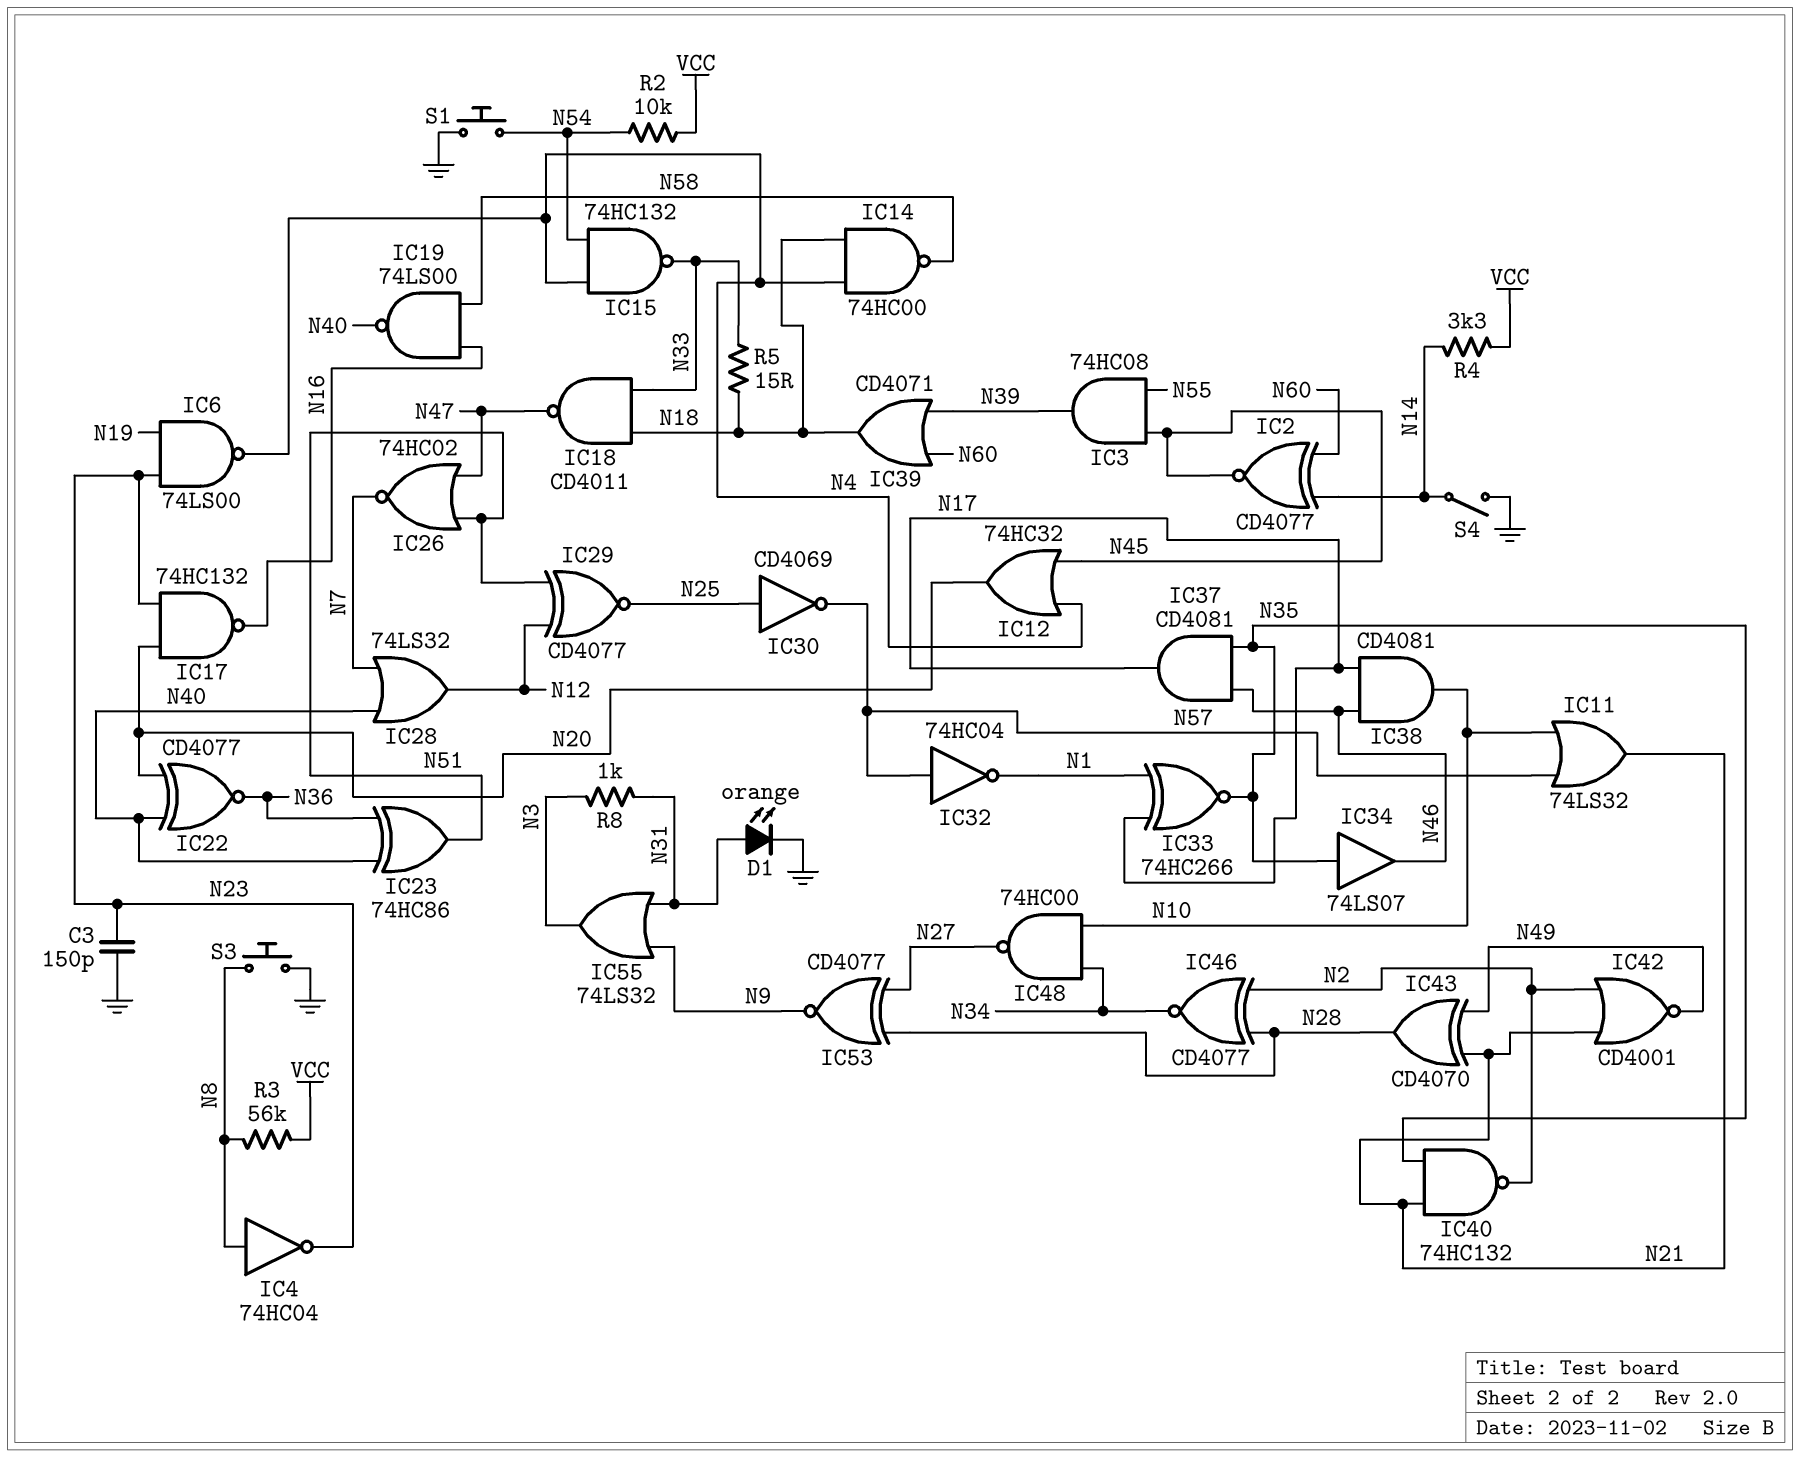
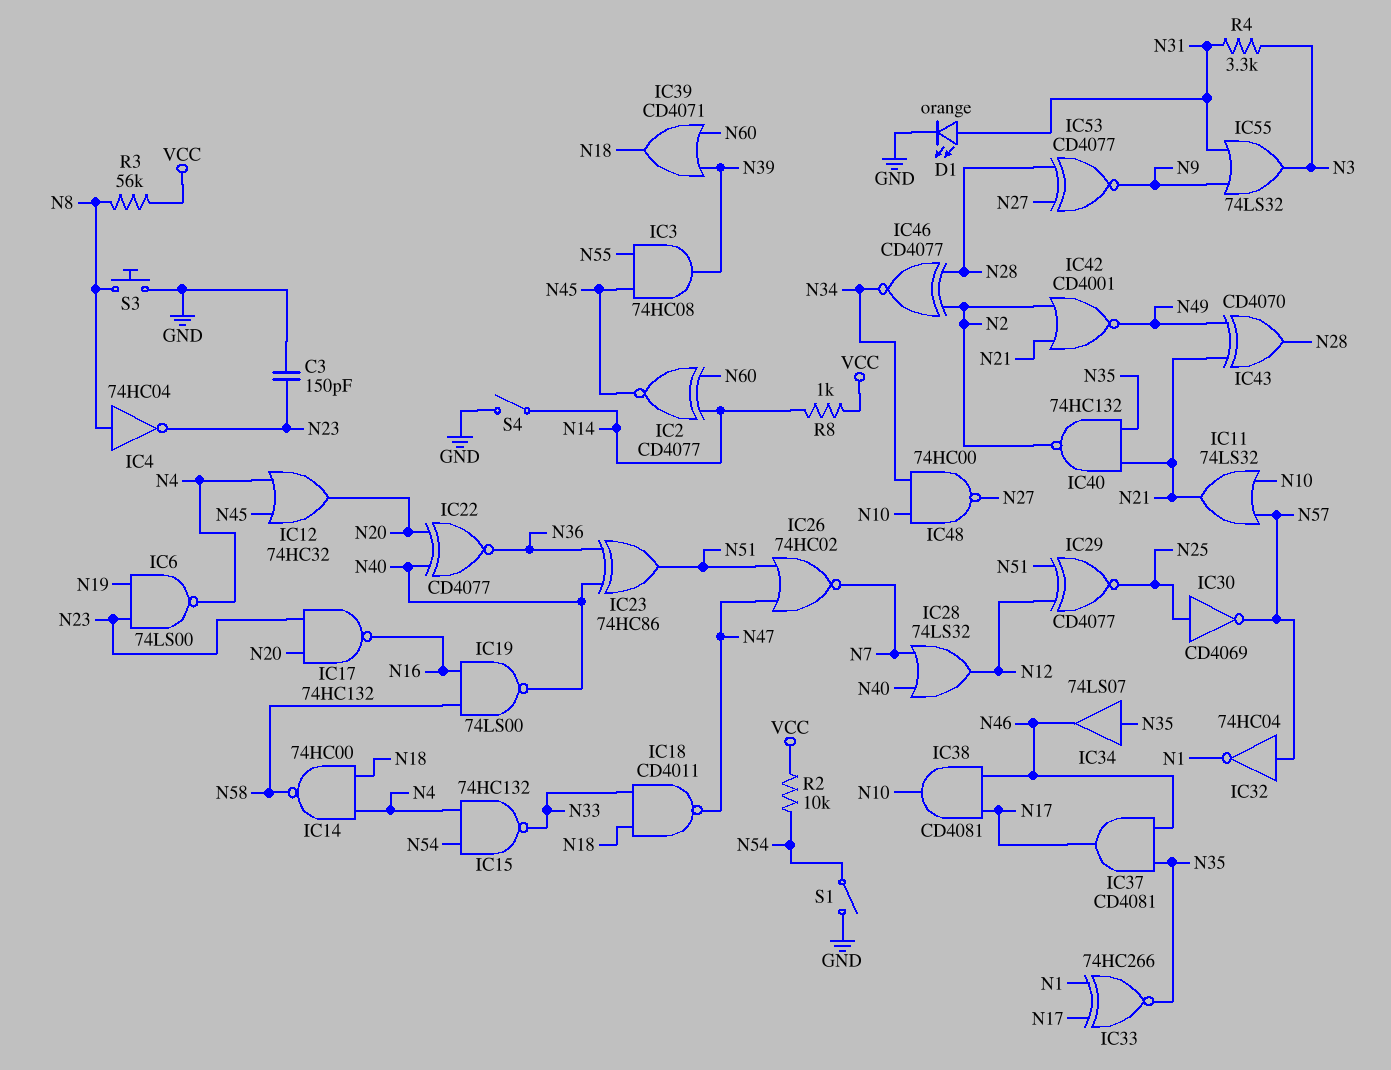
R4: 3.3k (N14, VCC) -> 3.3k (N3, N31)
R5: 15 (N18, N33) -> none
R8: 1k (N3, N31) -> 1k (N14, VCC)
S1: button (GND, N54) -> switch (GND, N54)

